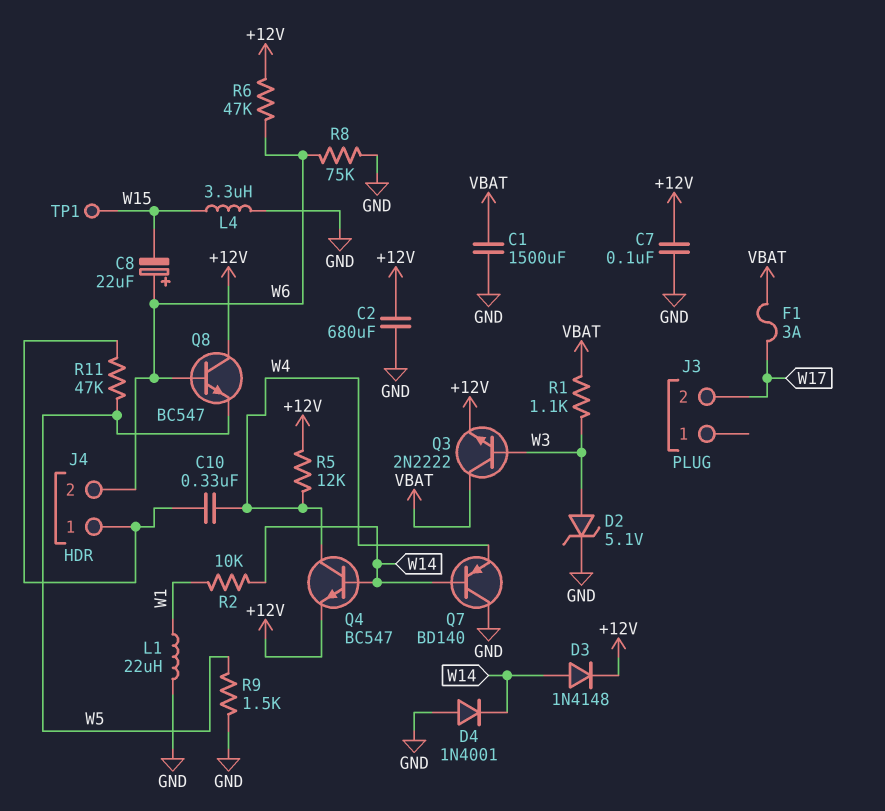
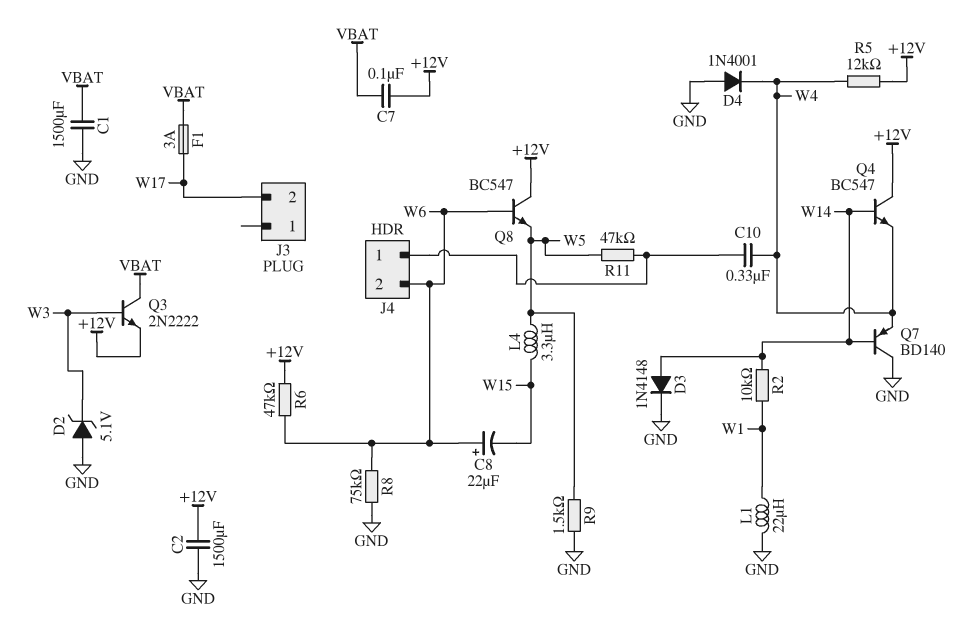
C2: 680uF (+12V, GND) -> 1500uF (+12V, GND)
C7: 100nF (+12V, GND) -> 100nF (+12V, VBAT)
D2: zener 5.1V (A W3, K GND) -> zener 5.1V (A GND, K W3)
D3: diode 1N4148 (A W14, K +12V) -> diode 1N4148 (A W14, K GND)
D4: diode 1N4001 (A GND, K W14) -> diode 1N4001 (A GND, K W4)
L4: 3.3uH (GND, W15) -> 3.3uH (W5, W15)
Q4: NPN BC547 (B W14, C W4, E +12V) -> NPN BC547 (B W14, C +12V, E W4)
R1: 1.1k (VBAT, W3) -> none
TP1: test point (W15) -> none

